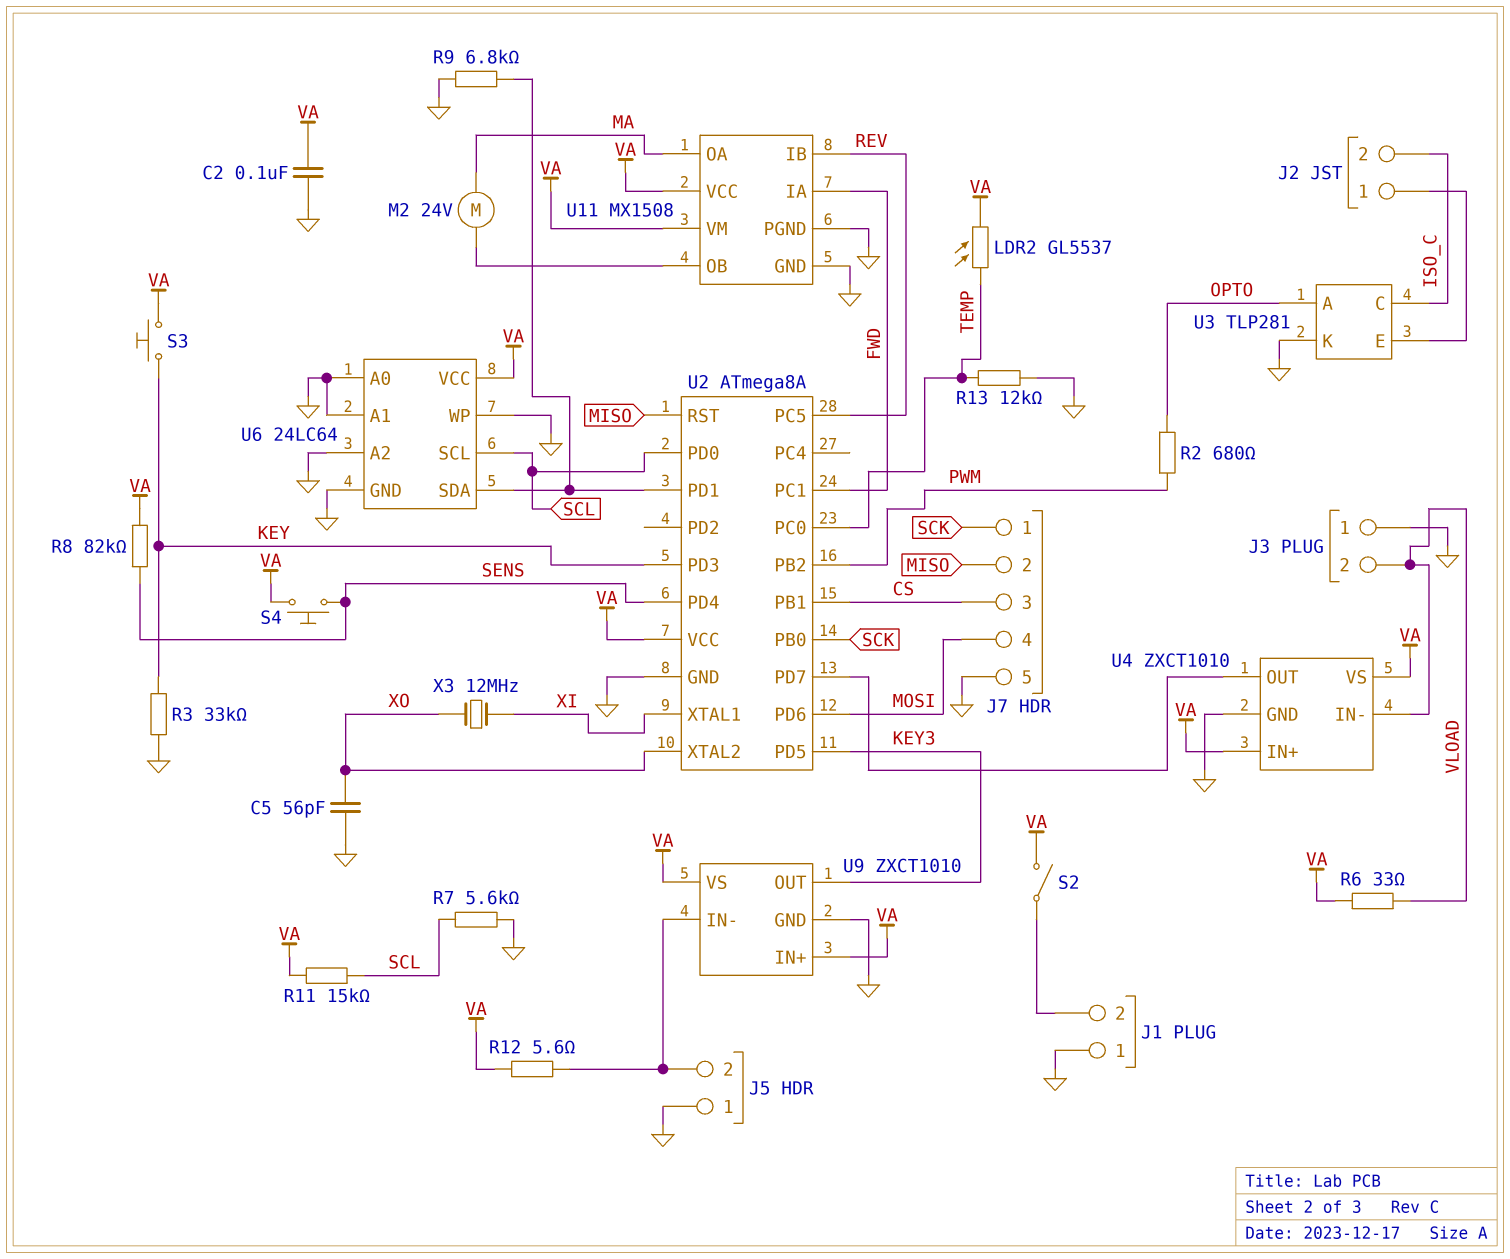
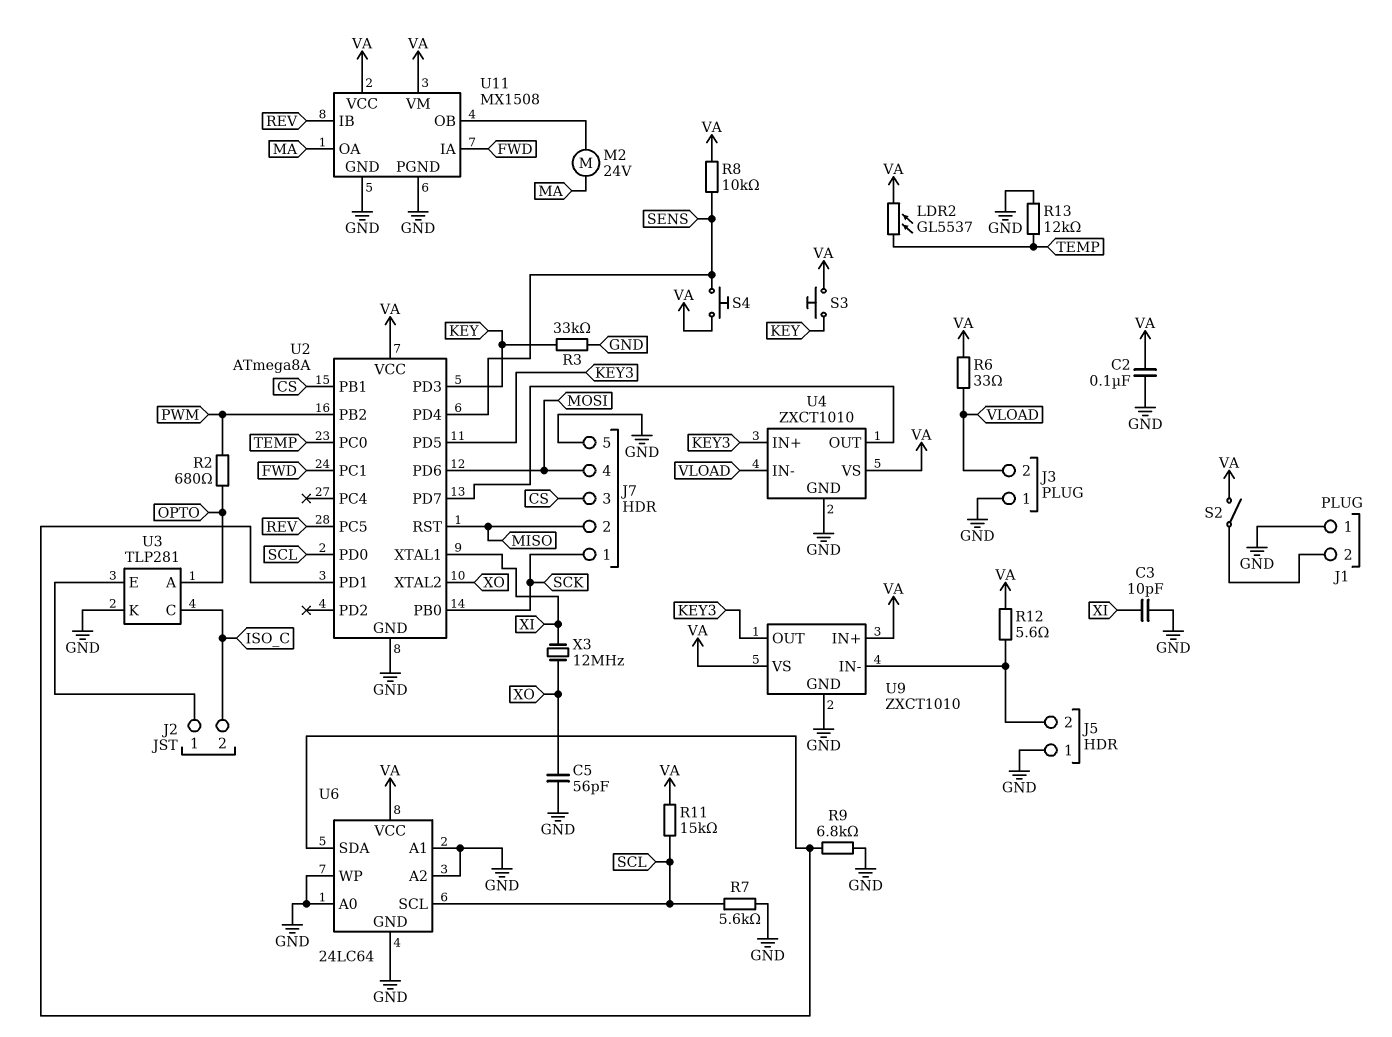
C3: none -> 10pF (GND, XI)
R8: 82k (SENS, VA) -> 10k (SENS, VA)
U4 pin IN+: VA -> KEY3

